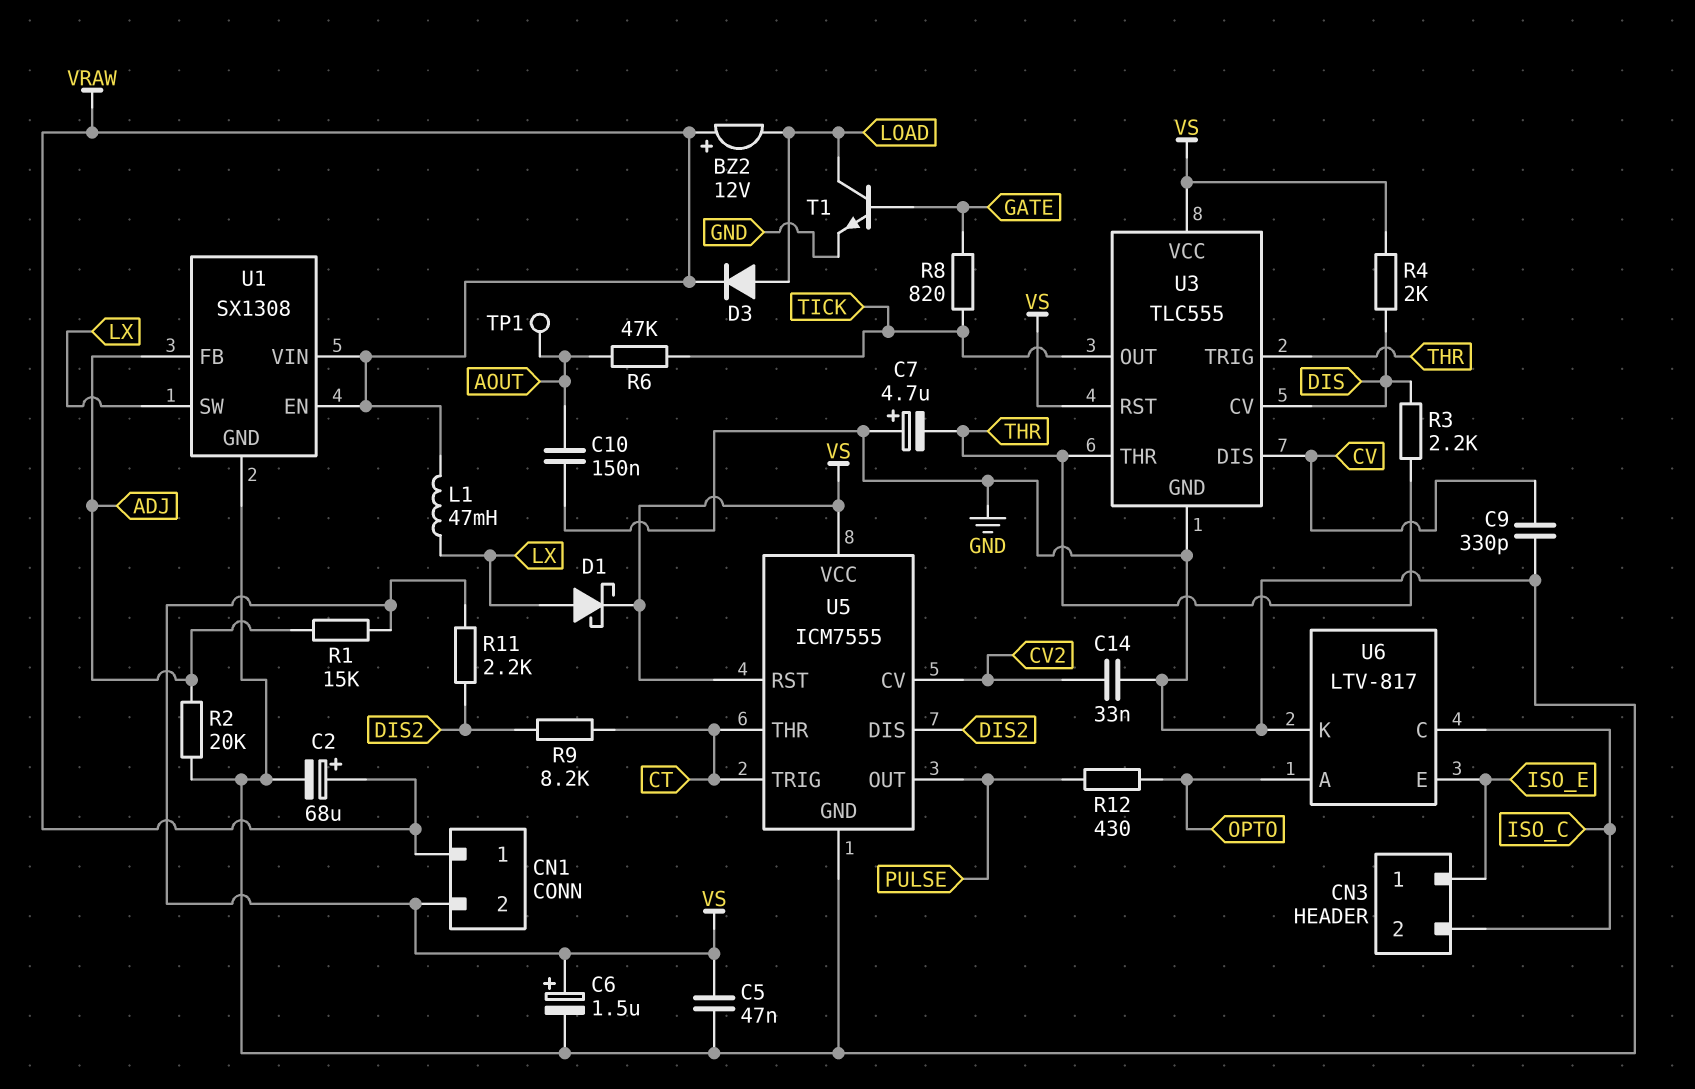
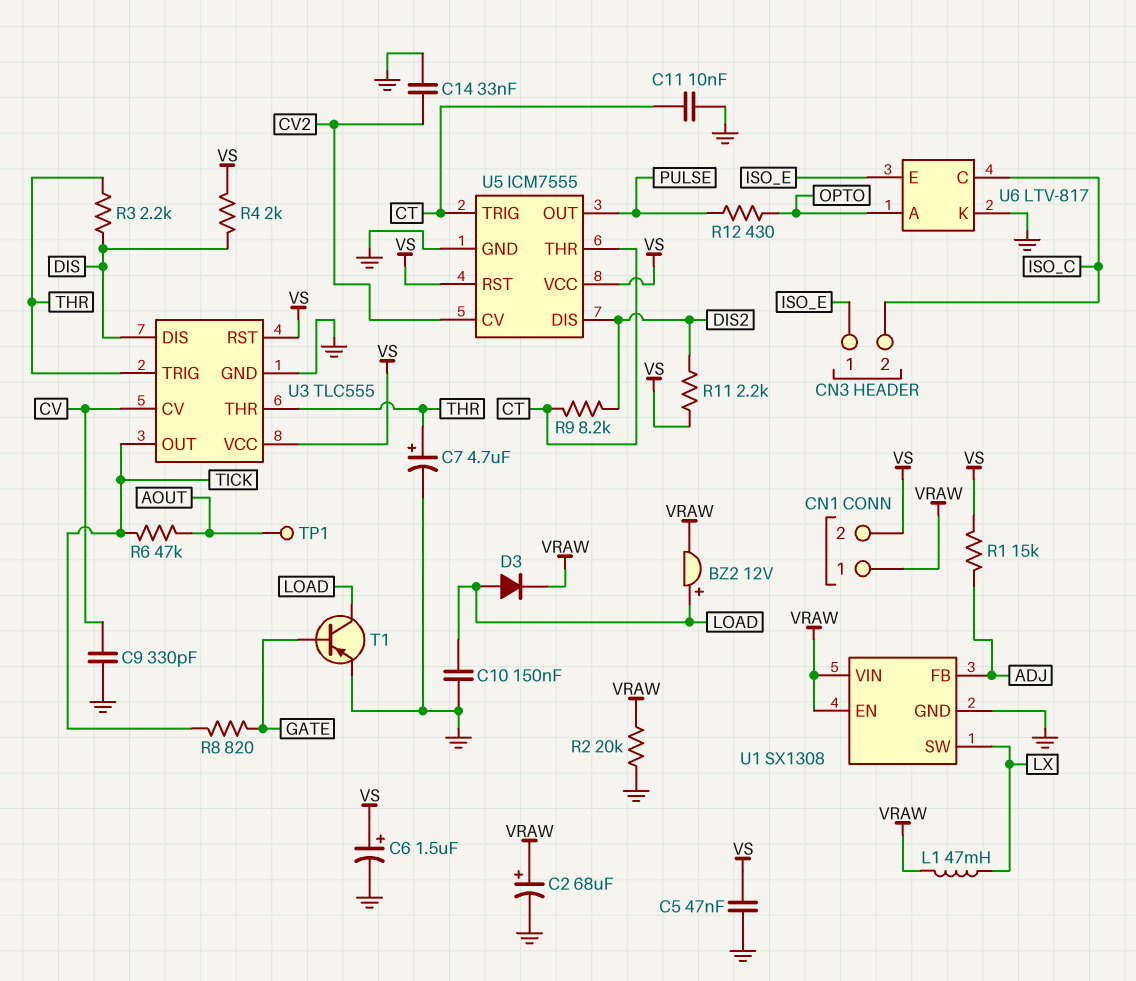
BZ2: buzzer 12V (plus VRAW, minus LOAD) -> buzzer 12V (plus LOAD, minus VRAW)
C7: 4.7uF (plus GND, minus THR) -> 4.7uF (plus THR, minus GND)
C10: 150nF (AOUT, GND) -> 150nF (GND, LOAD)
C11: none -> 10nF (CT, GND)
D1: schottky (A LX, K VS) -> none
R2: 20k (ADJ, GND) -> 20k (GND, VRAW)
T1: NPN (B GATE, C LOAD, E GND) -> PNP (B GATE, C LOAD, E GND)
U3 pin CV: DIS -> CV
U3 pin DIS: CV -> DIS

